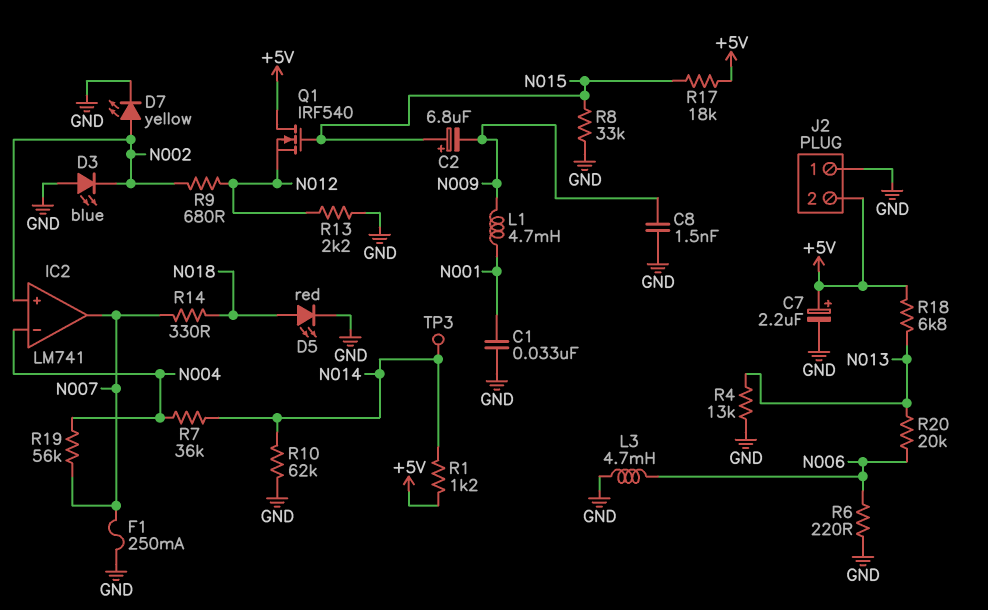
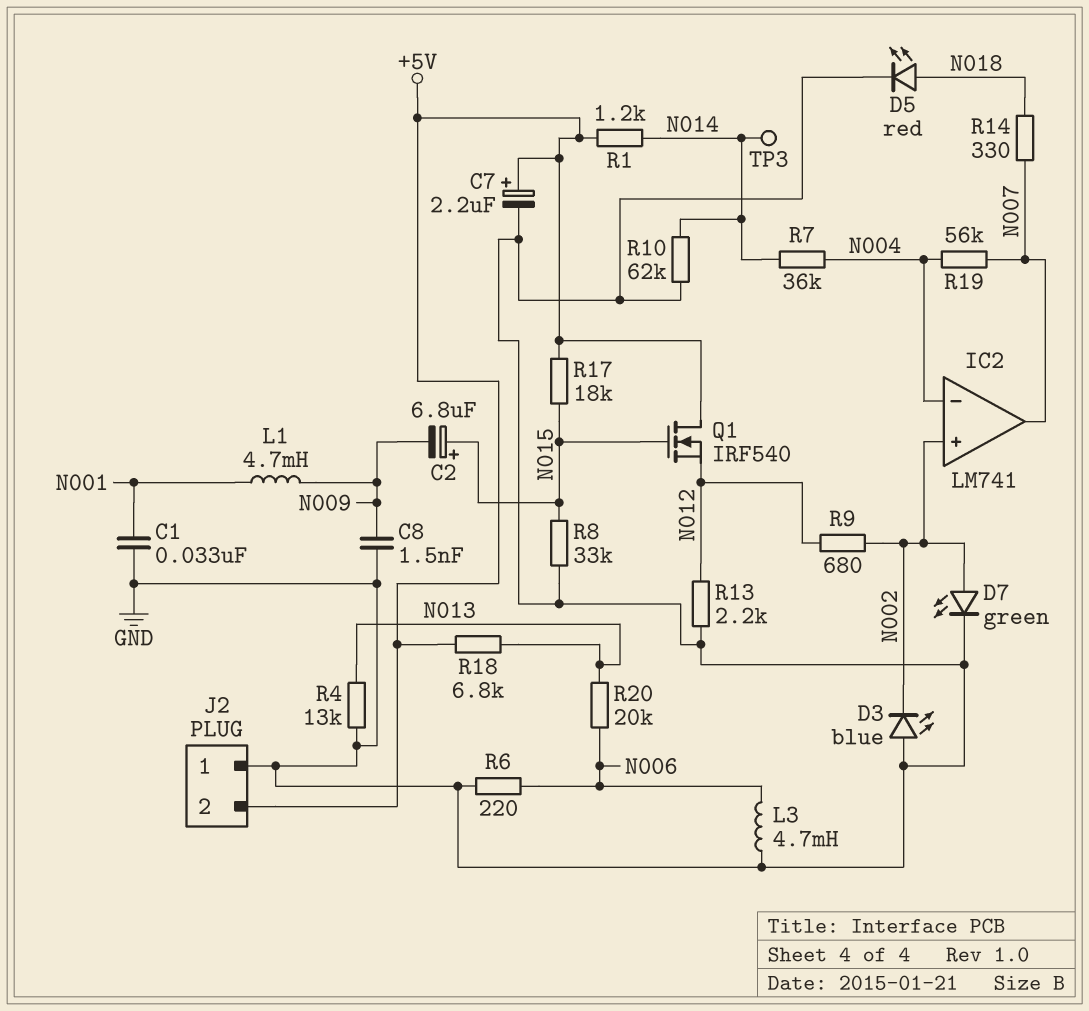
D7: LED yellow (A N002, K GND) -> LED green (A N002, K GND)
F1: 250mA (GND, N007) -> none

